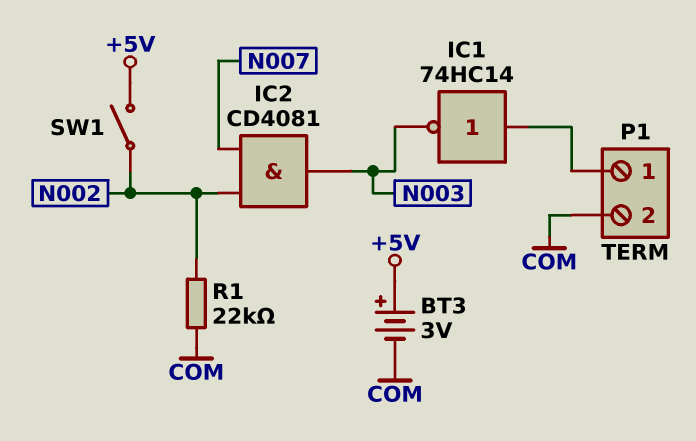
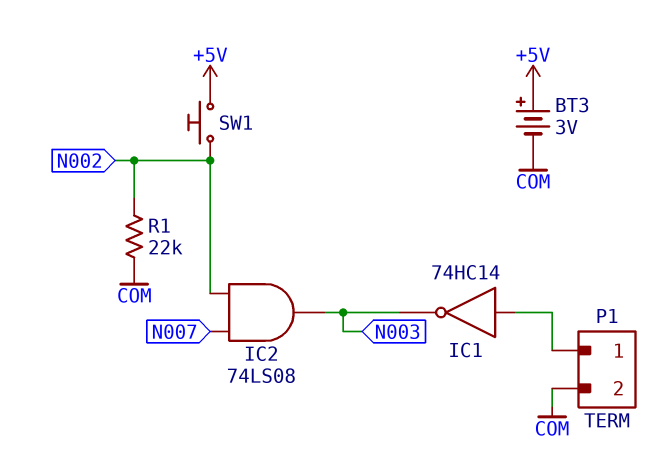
IC2: AND CD4081 (in N002, in N007, out N003) -> AND 74LS08 (in N002, in N007, out N003)
SW1: switch (+5V, N002) -> button (+5V, N002)

